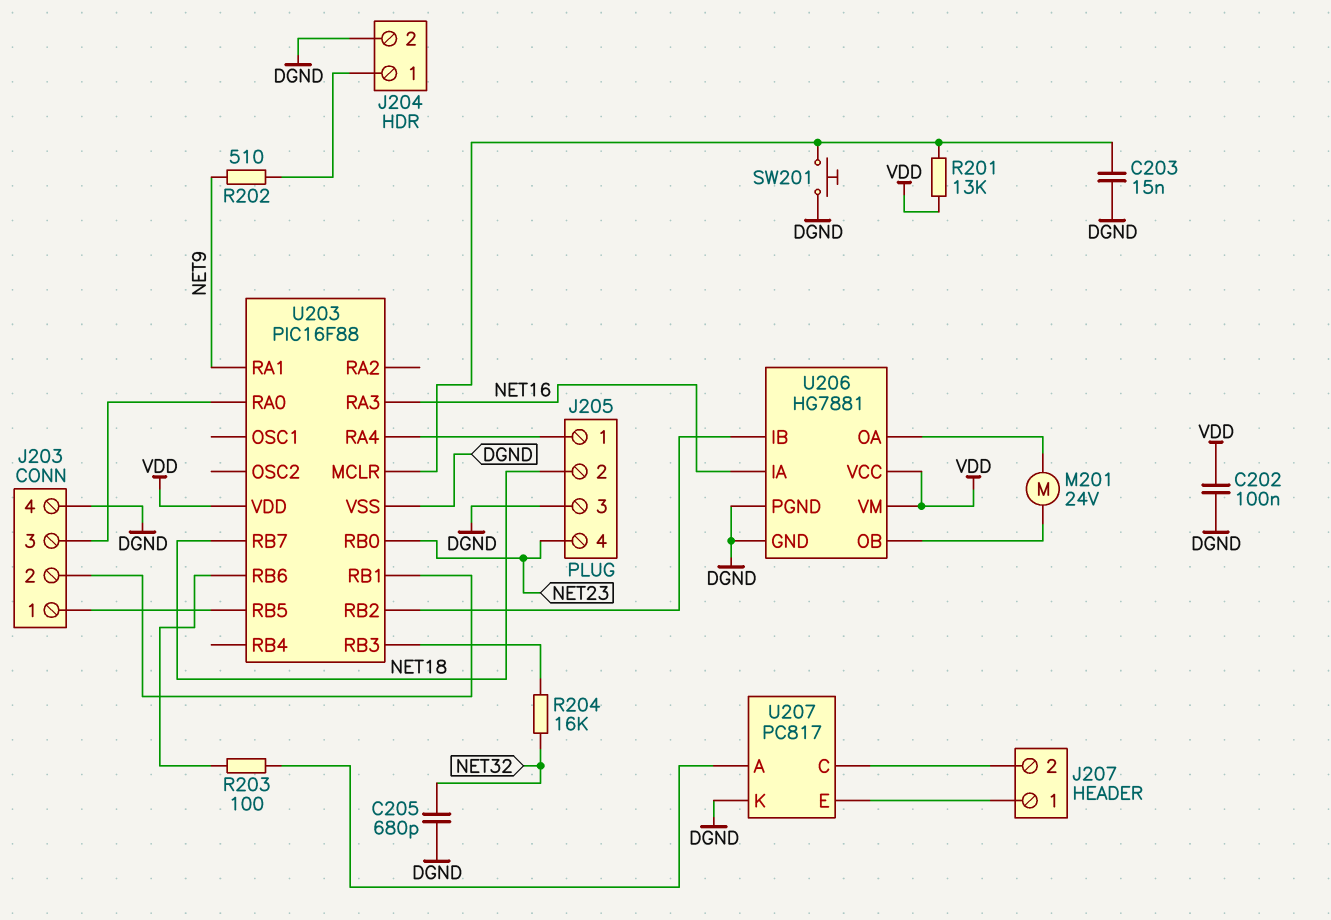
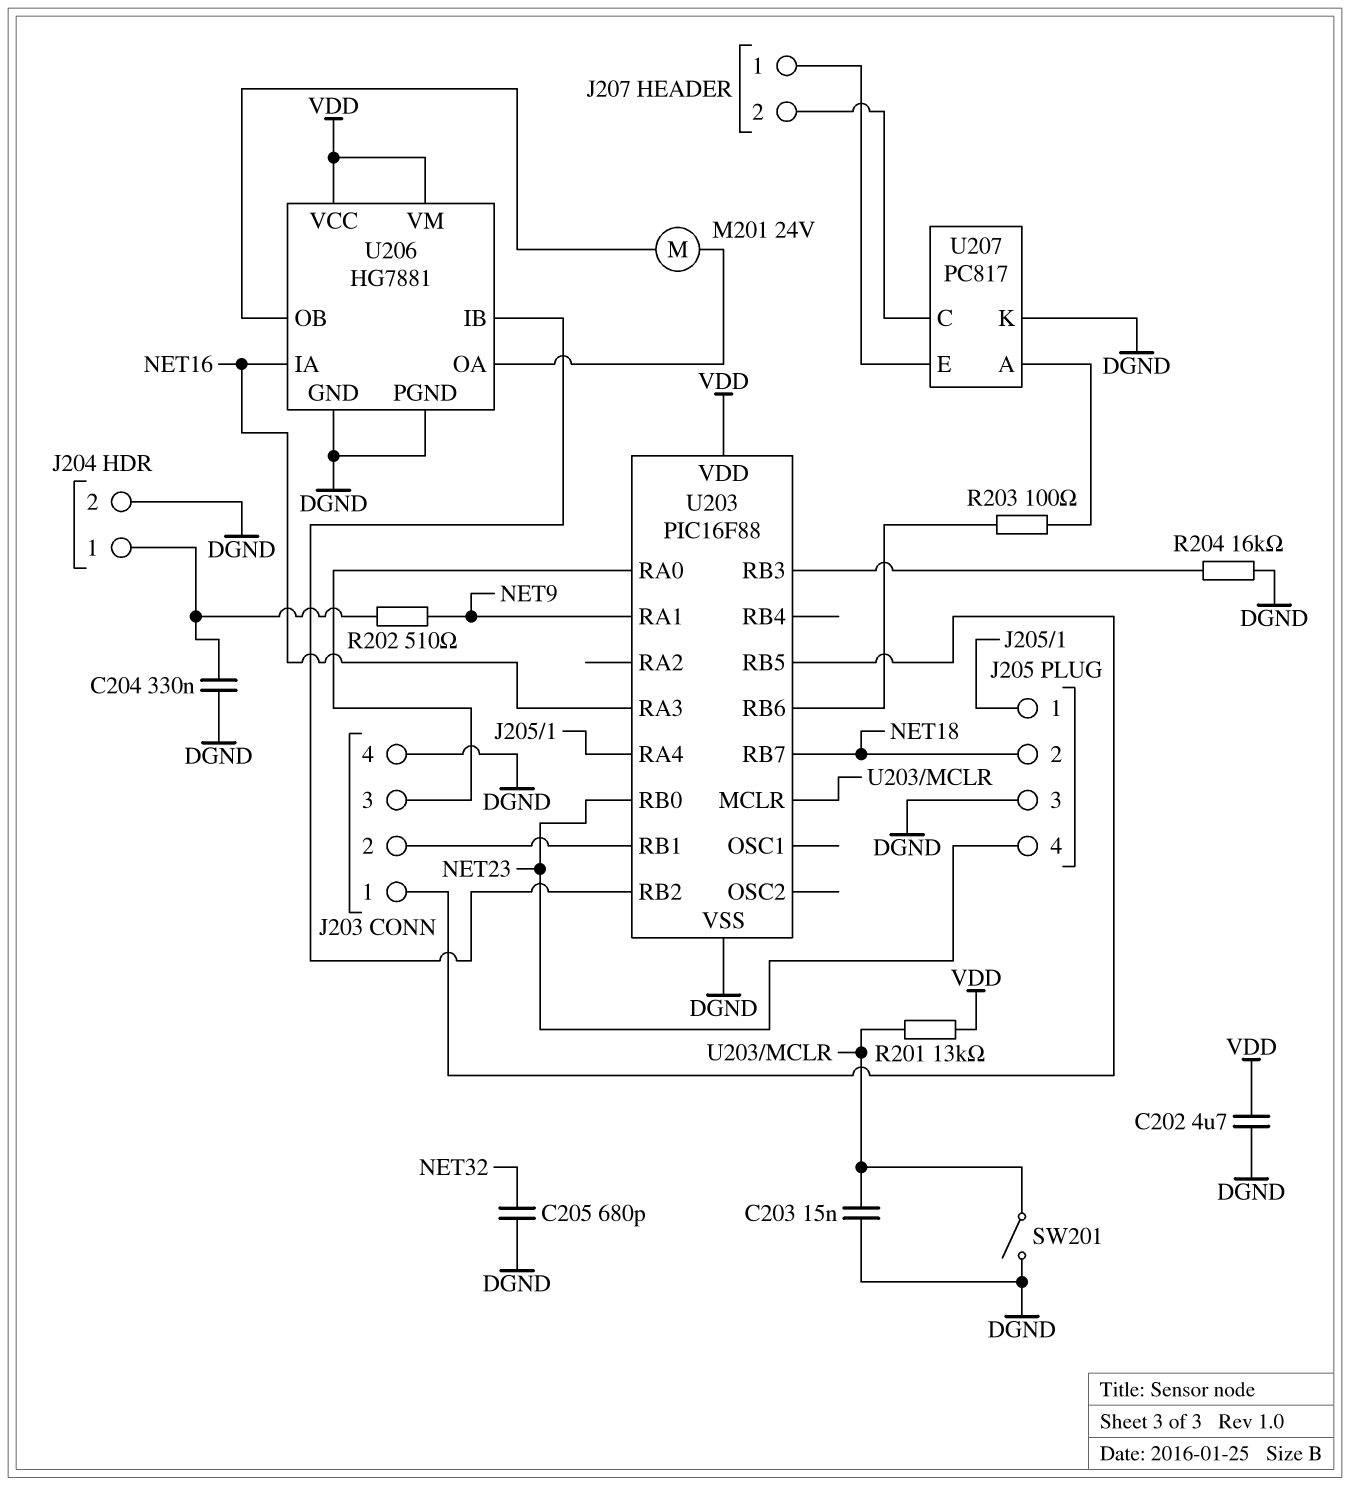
C202: 100nF (DGND, VDD) -> 4.7uF (DGND, VDD)
C204: none -> 330nF (DGND, J204/1)
R204: 16k (NET32, U203/RB3) -> 16k (DGND, U203/RB3)
SW201: button (DGND, U203/MCLR) -> switch (DGND, U203/MCLR)

